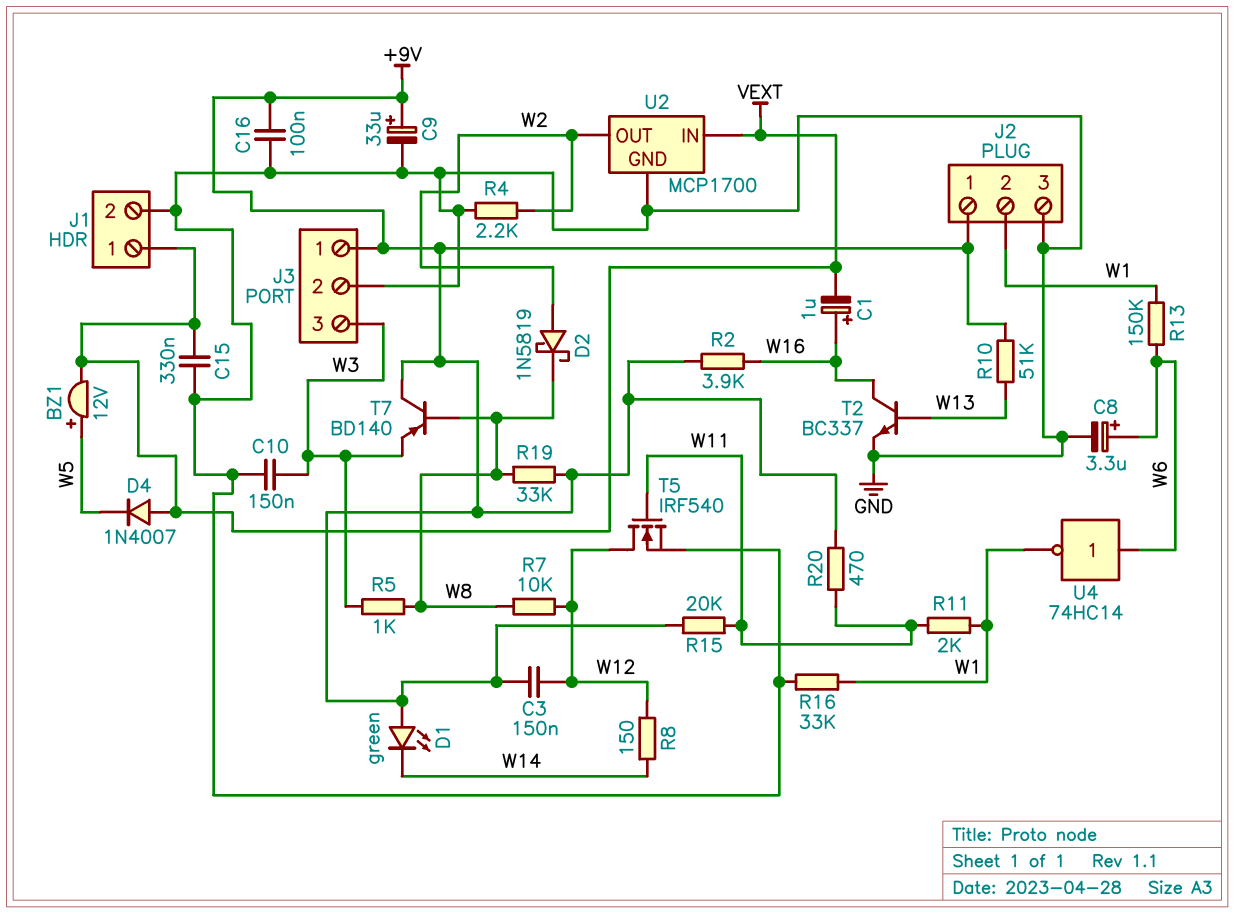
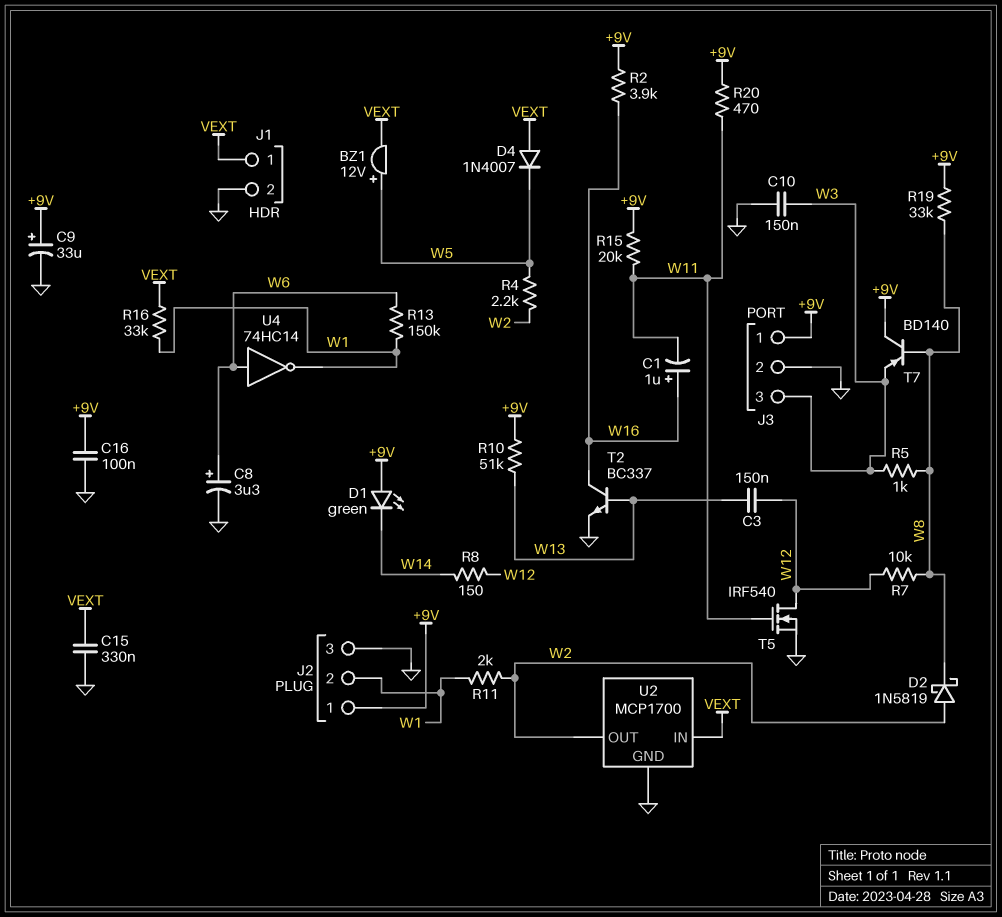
C1: 1uF (plus W16, minus VEXT) -> 1uF (plus W16, minus W11)
C3: 150nF (+9V, W12) -> 150nF (W12, W13)
R4: 2.2k (GND, W2) -> 2.2k (W2, W5)
R11: 2k (W1, W11) -> 2k (W1, W2)
R16: 33k (GND, W1) -> 33k (VEXT, W1)

